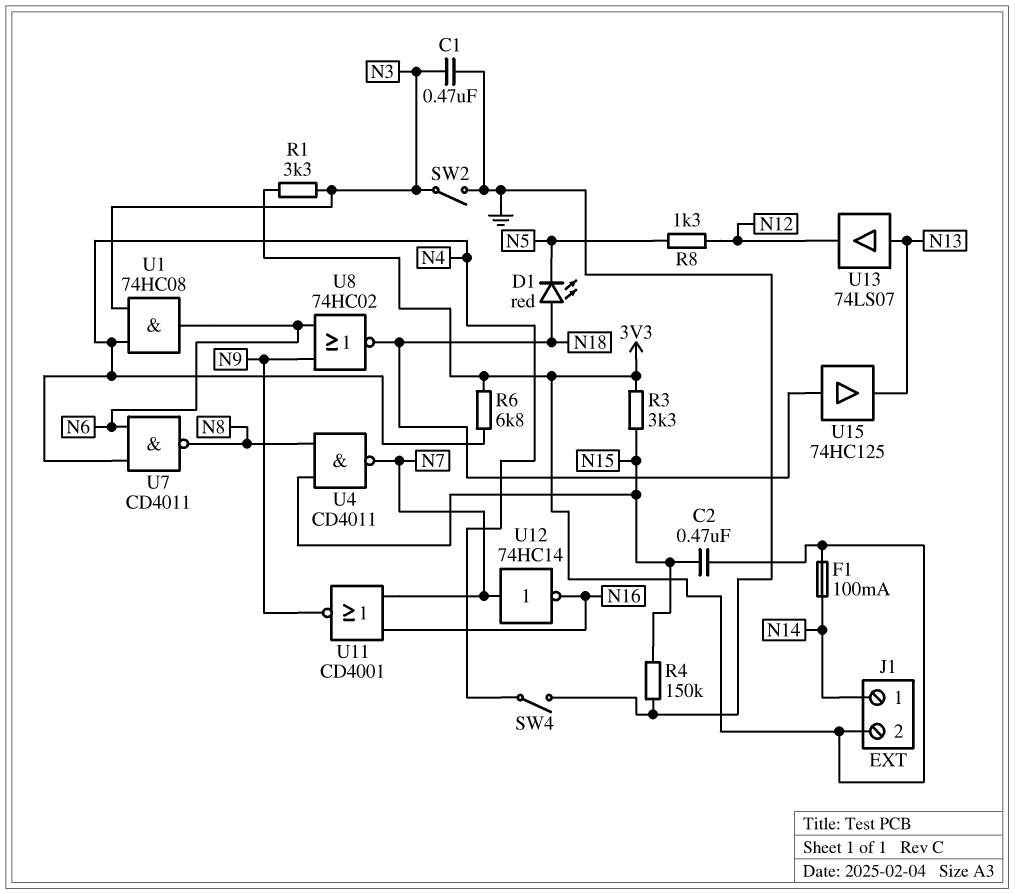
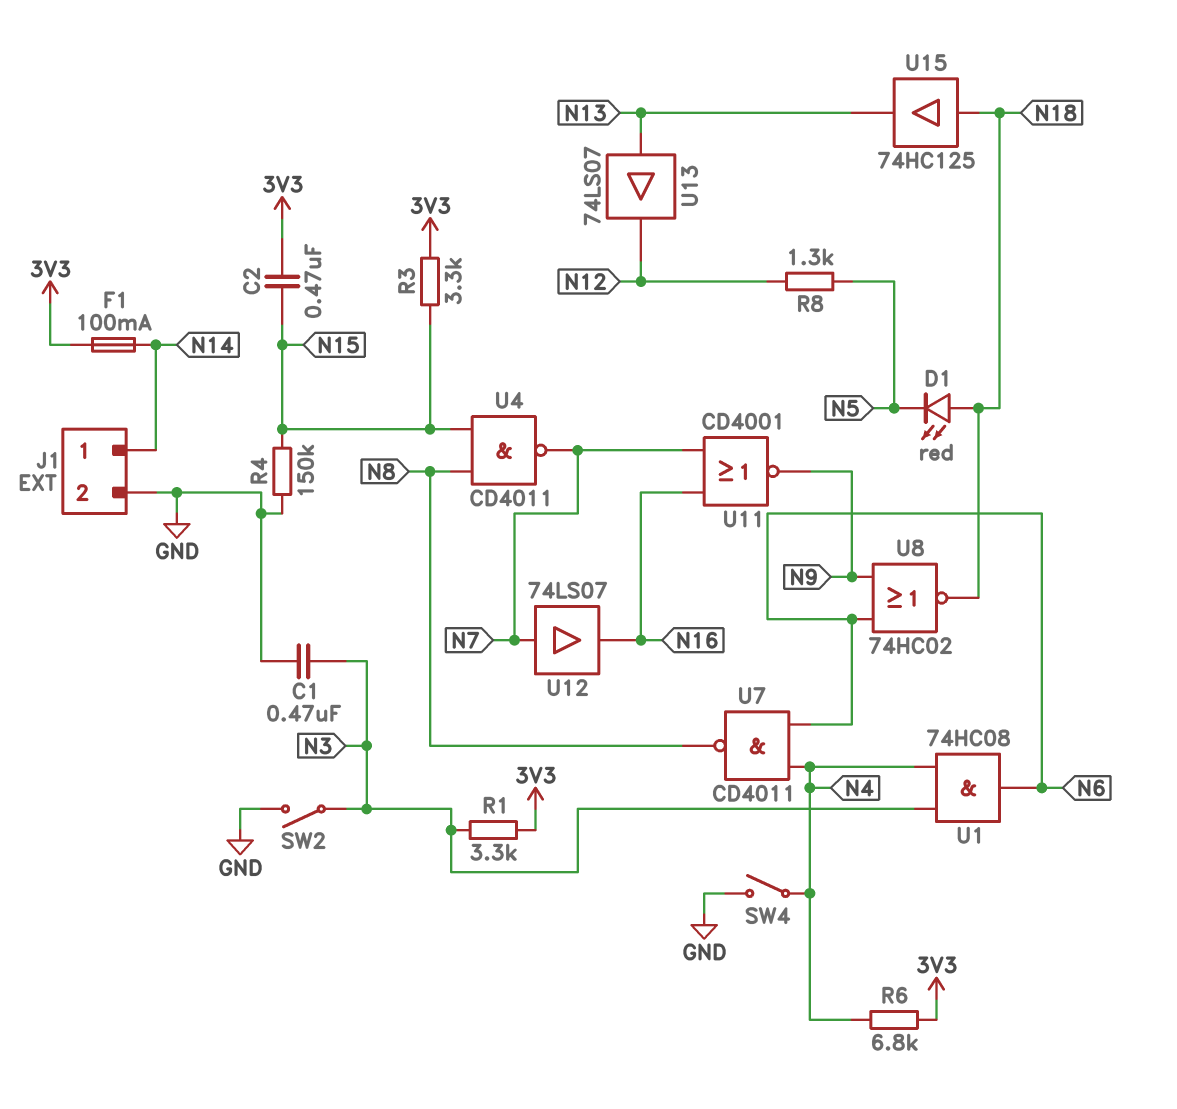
J1 pin 2: 3V3 -> GND
U12: NOT 74HC14 (in N7, out N16) -> buffer 74LS07 (in N7, out N16)

